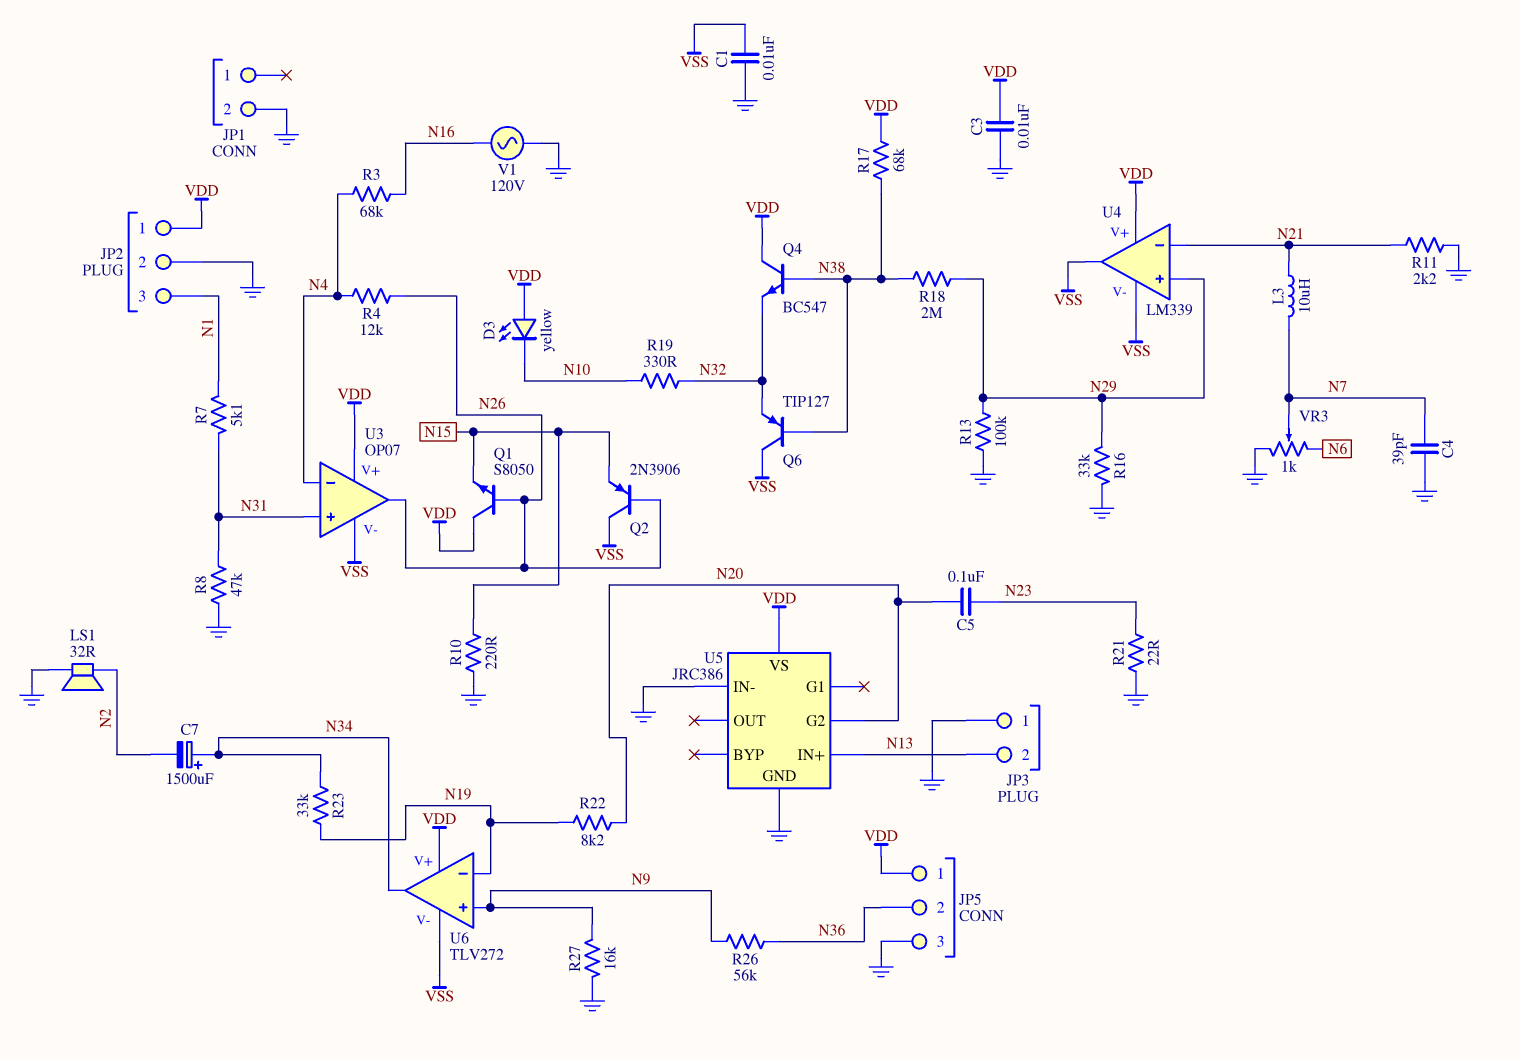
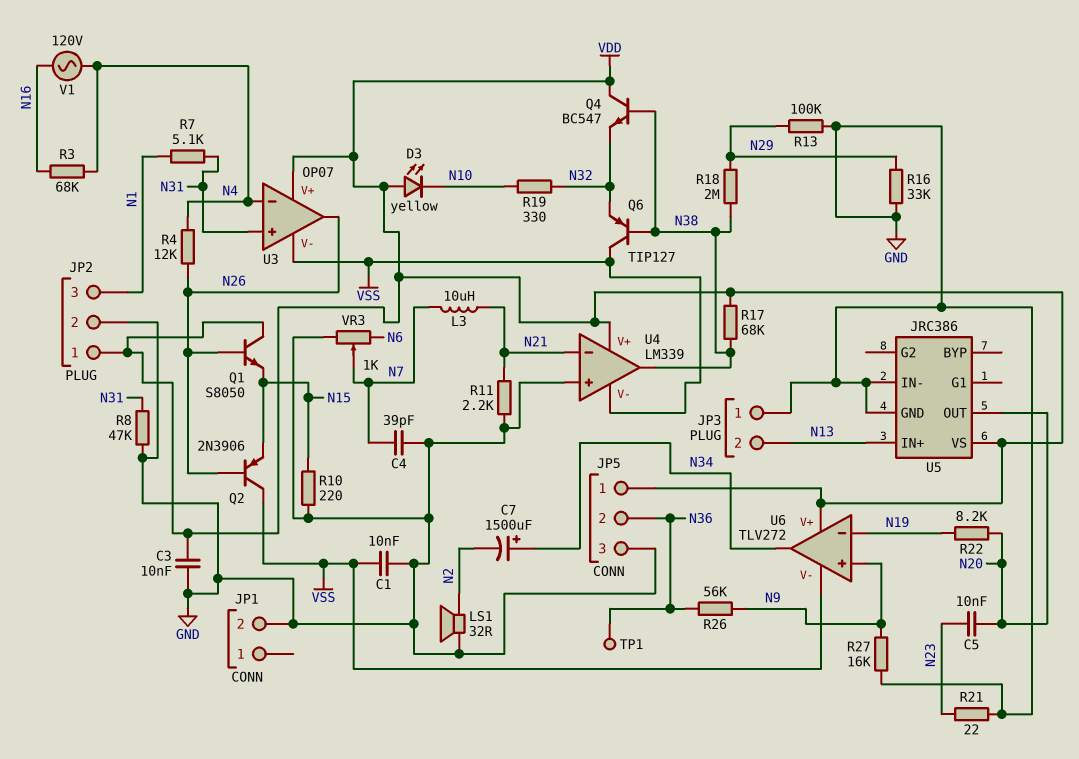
C5: 100nF (N20, N23) -> 10nF (N20, N23)
R23: 33k (N19, N34) -> none
TP1: none -> test point (N36)
U4 pin in+: N29 -> GND
U4 pin out: VSS -> N38
U5 pin G2: N20 -> none
U5 pin OUT: none -> N20
V1: AC 120V (GND, N16) -> AC 120V (N4, N16)

